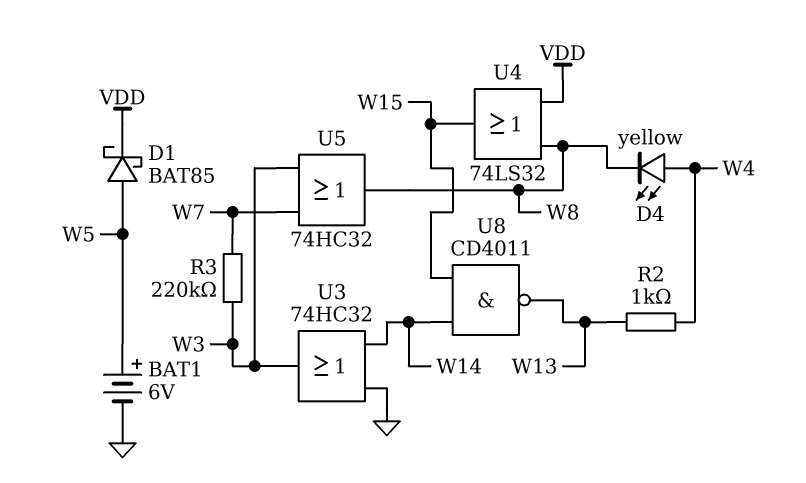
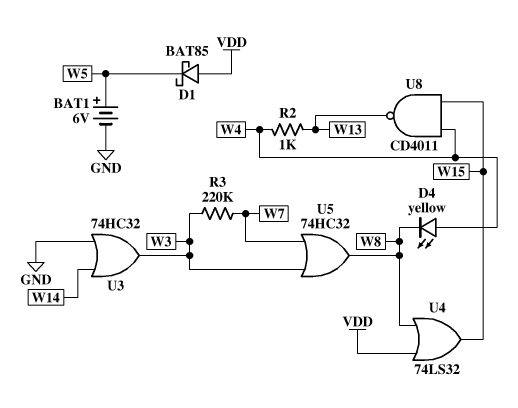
D1: schottky BAT85 (A W5, K VDD) -> schottky BAT85 (A VDD, K W5)
U8: NAND CD4011 (in W14, in W15, out W13) -> NAND CD4011 (in W4, in W15, out W13)

